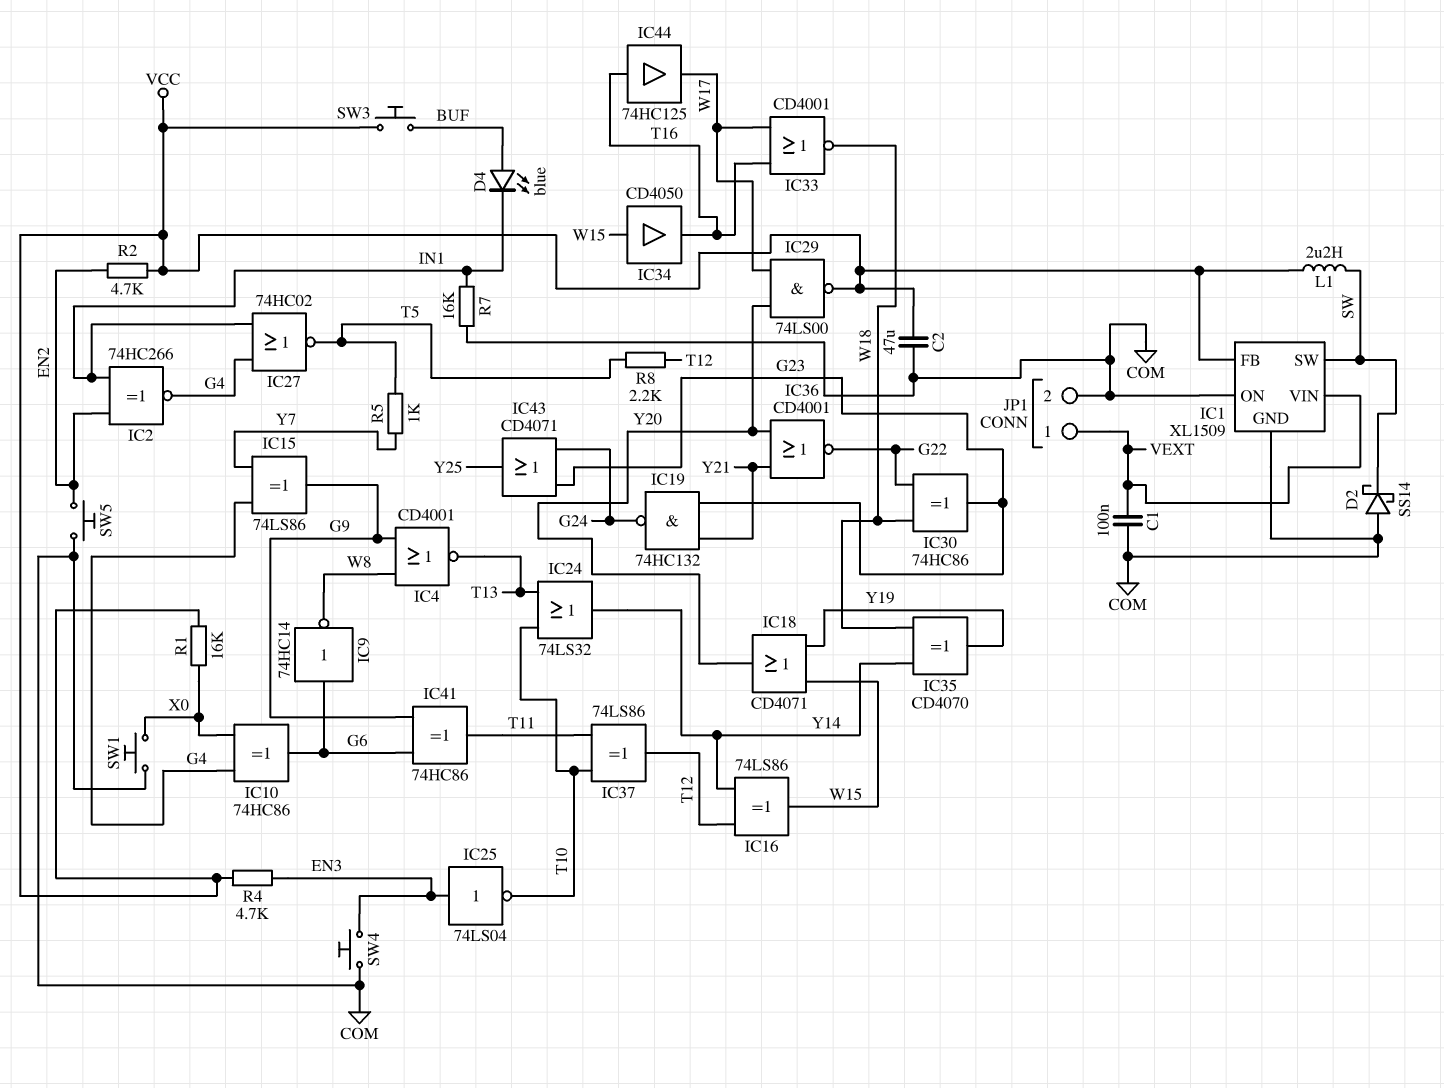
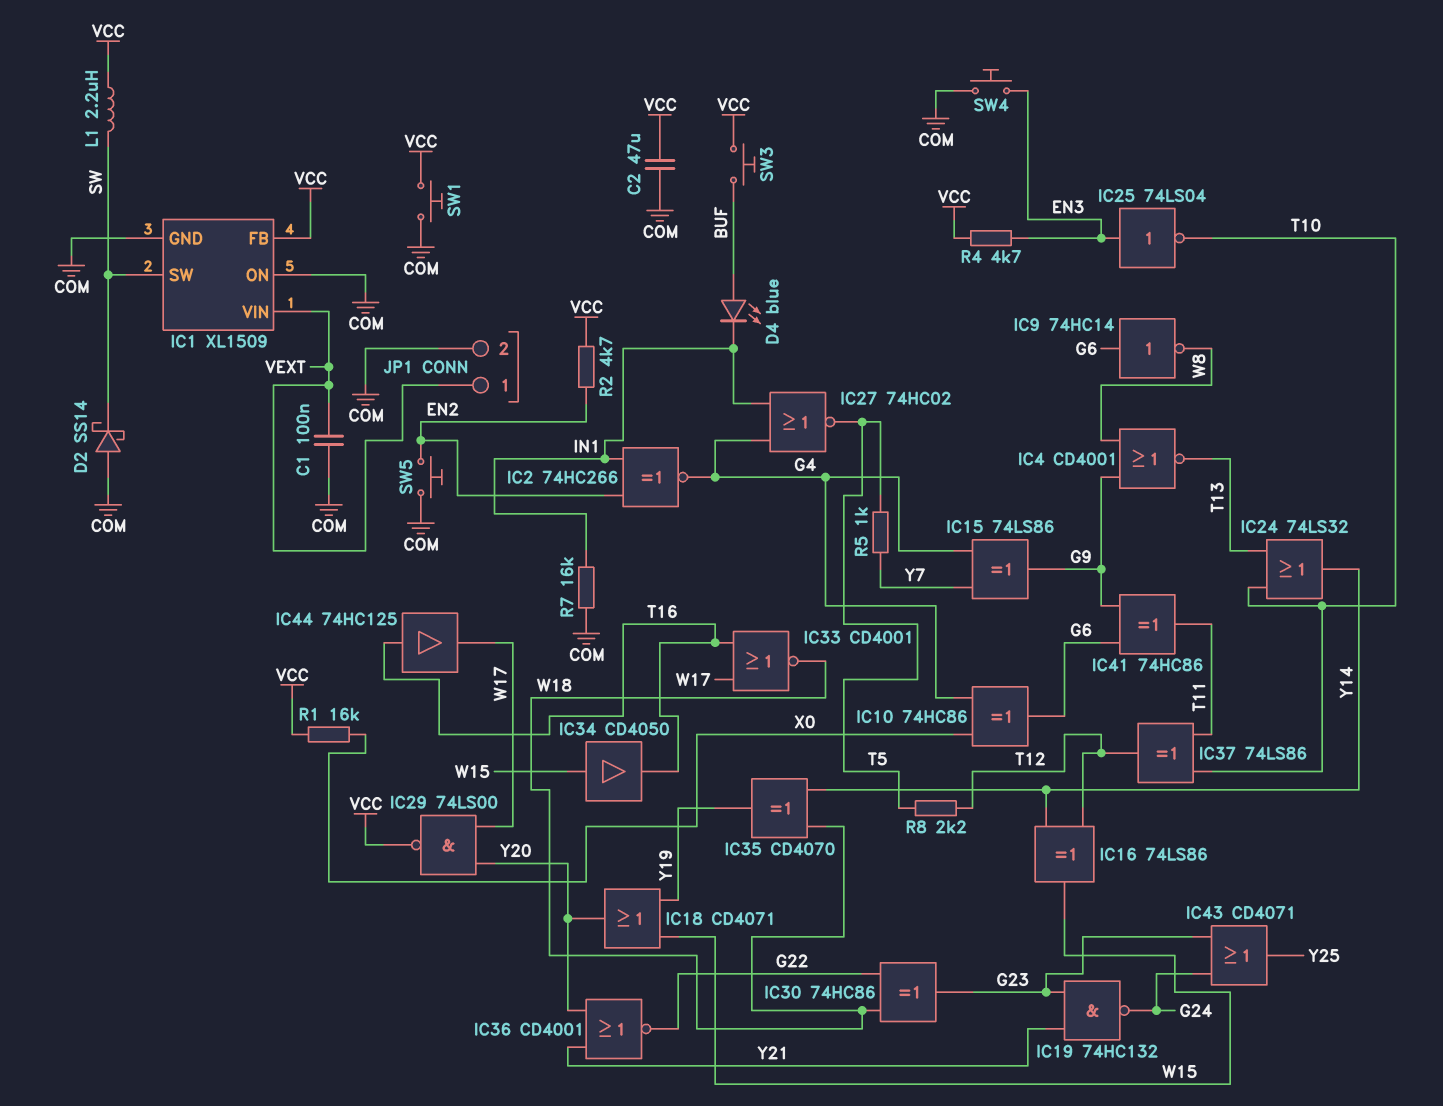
SW1: button (COM, X0) -> button (COM, VCC)

